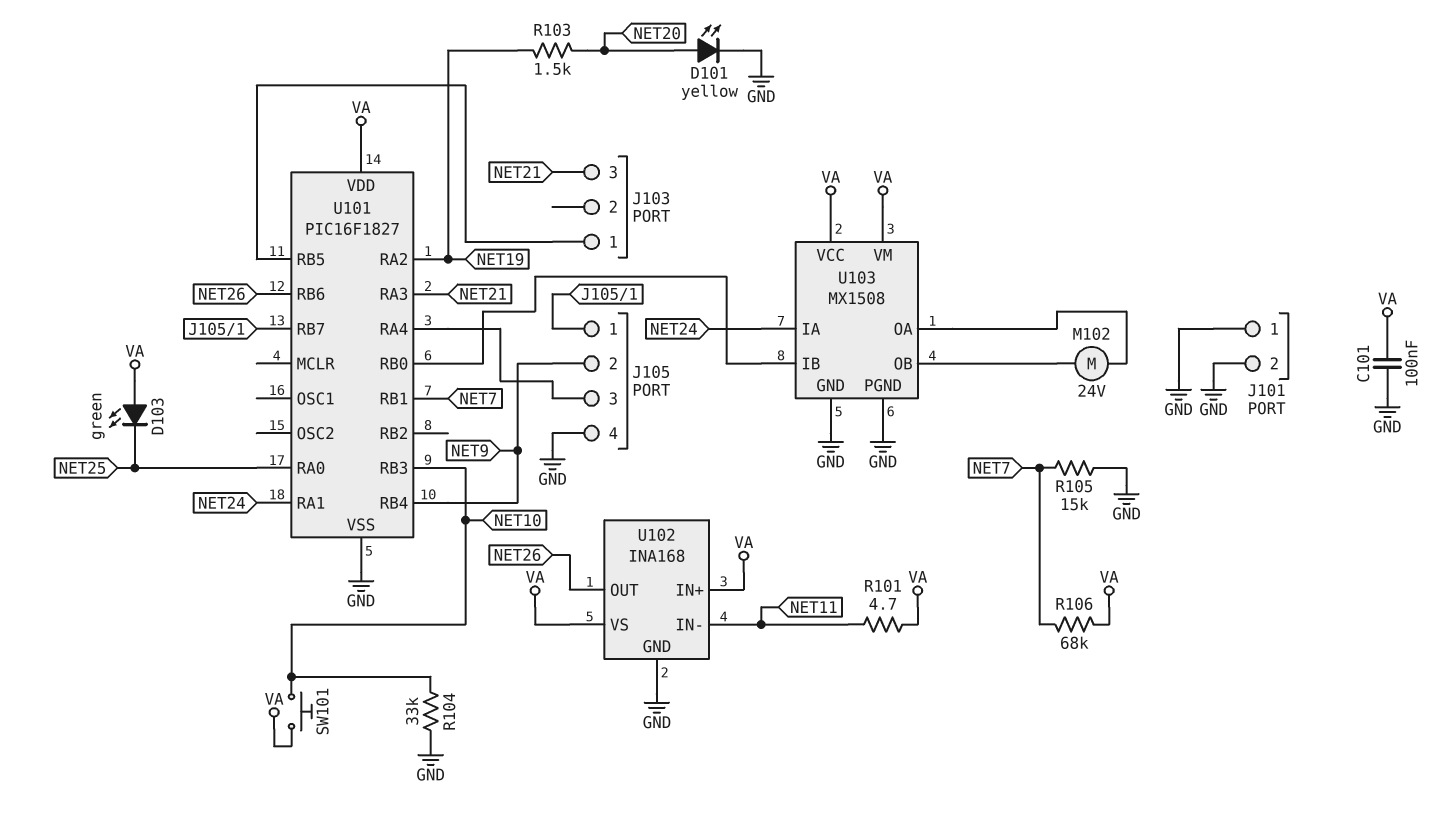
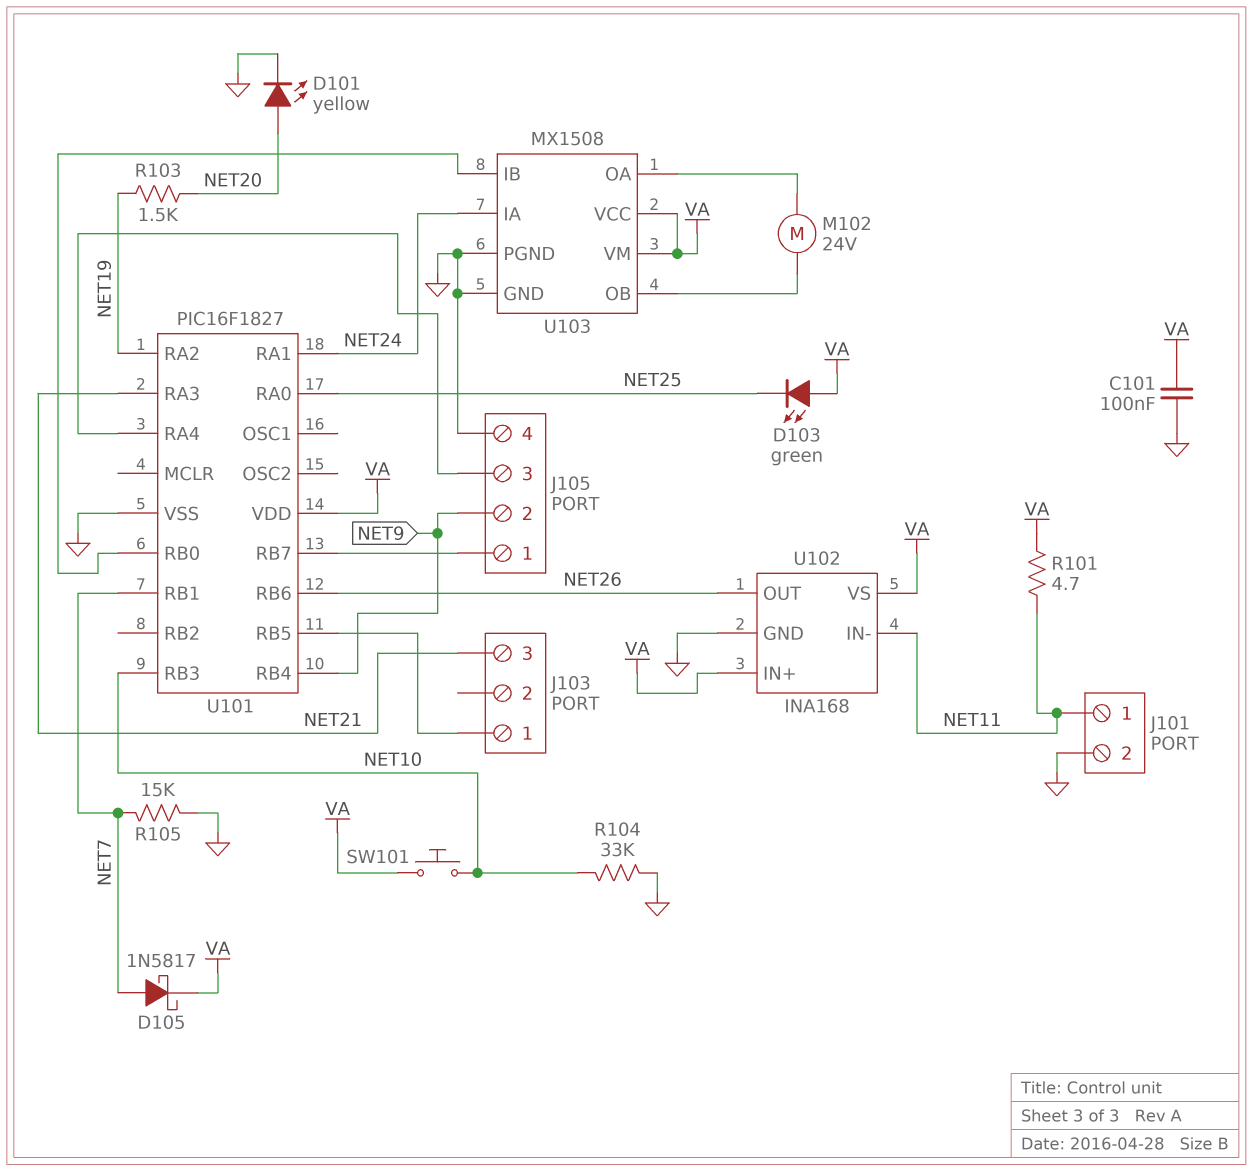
D105: none -> schottky 1N5817 (A NET7, K VA)
J101 pin 1: GND -> NET11
R106: 68k (NET7, VA) -> none

